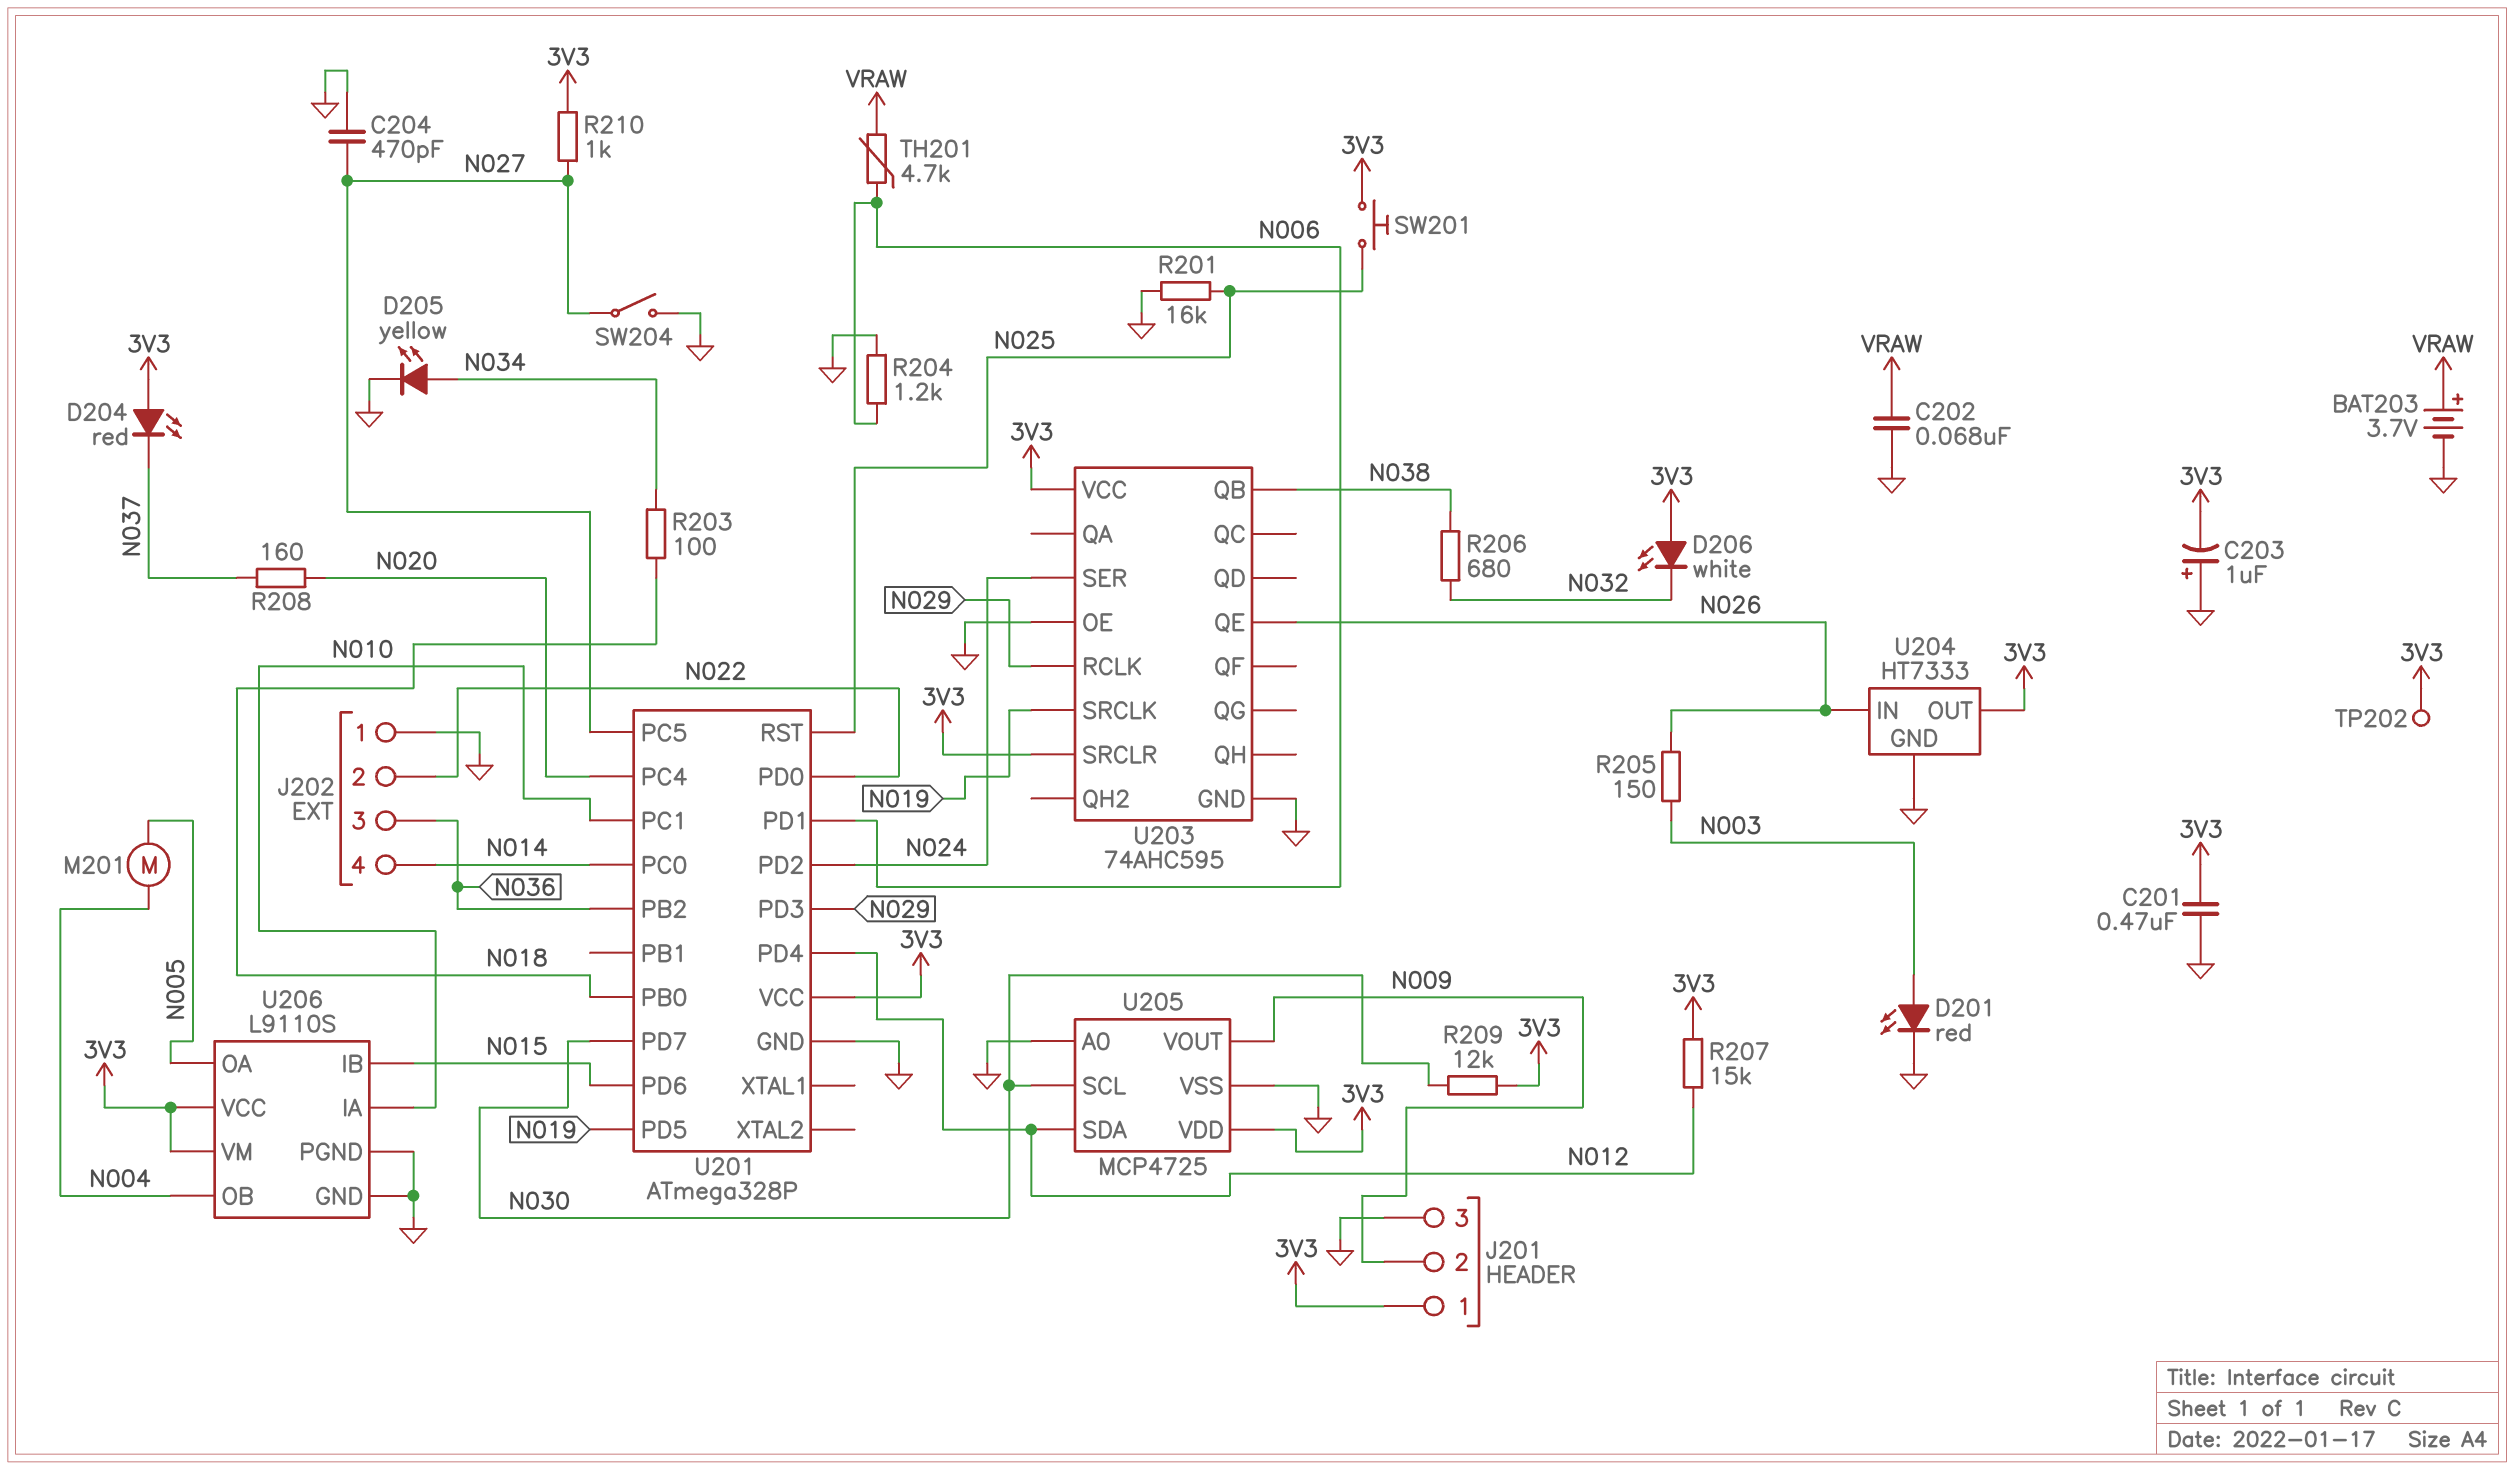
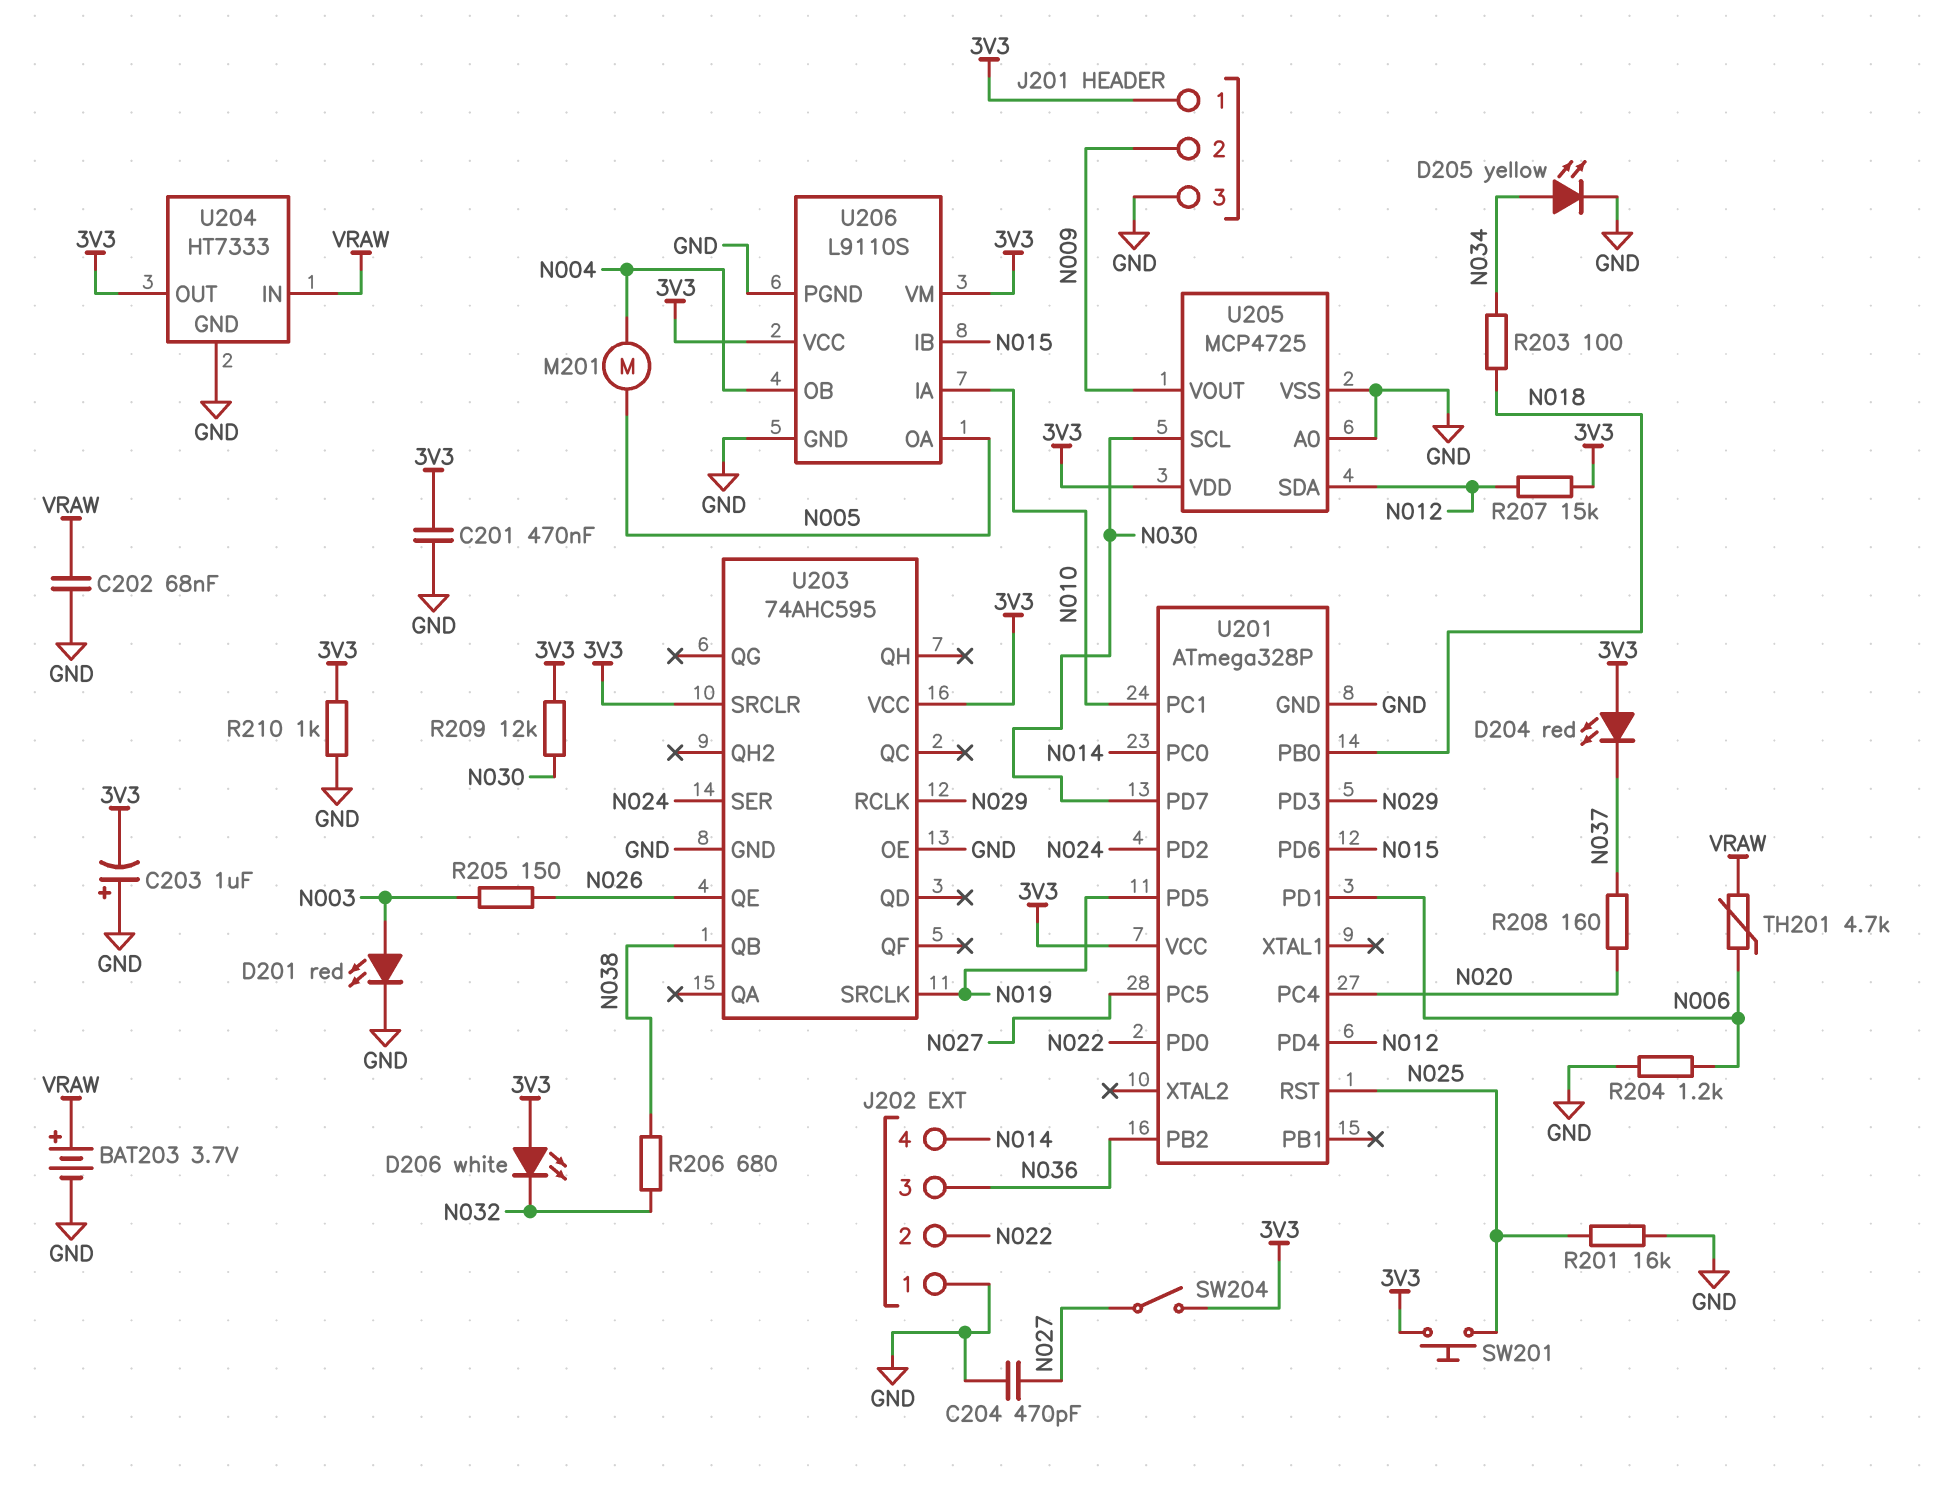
R210: 1k (3V3, N027) -> 1k (3V3, GND)
SW204: switch (GND, N027) -> switch (3V3, N027)
TP202: test point (3V3) -> none
U204 pin IN: N026 -> VRAW

